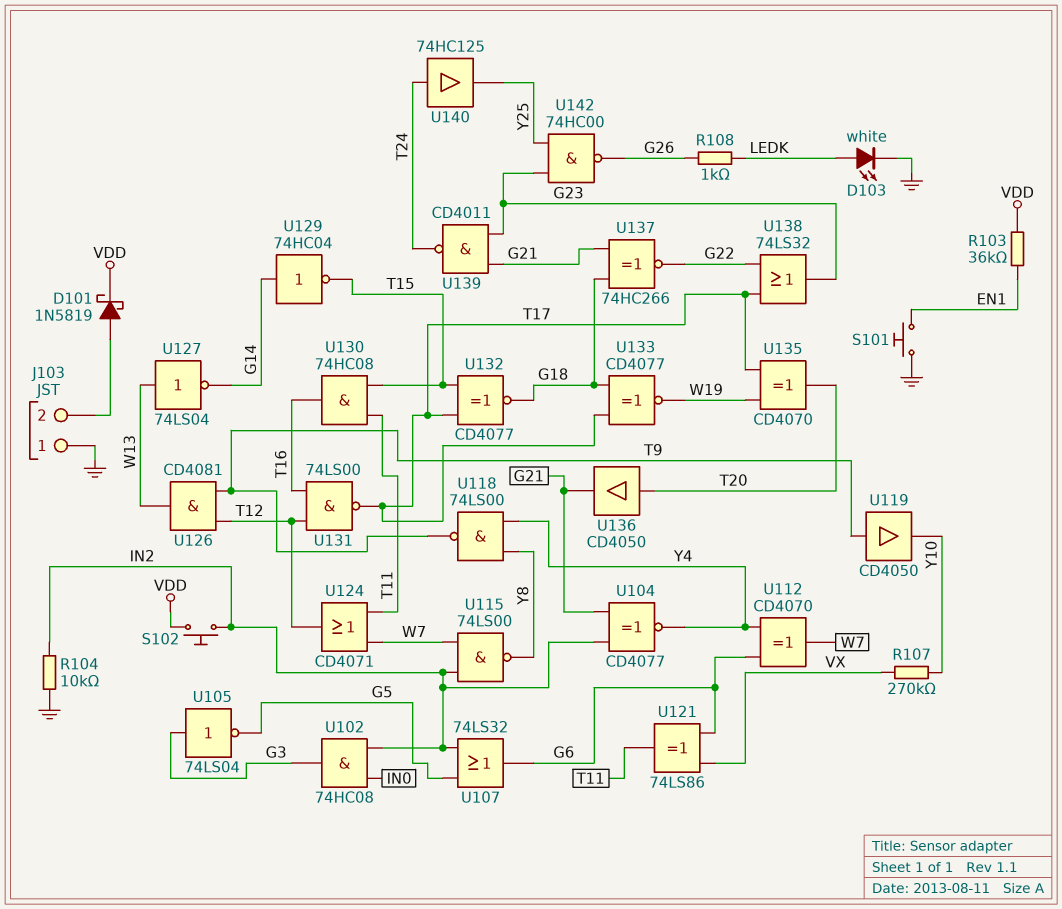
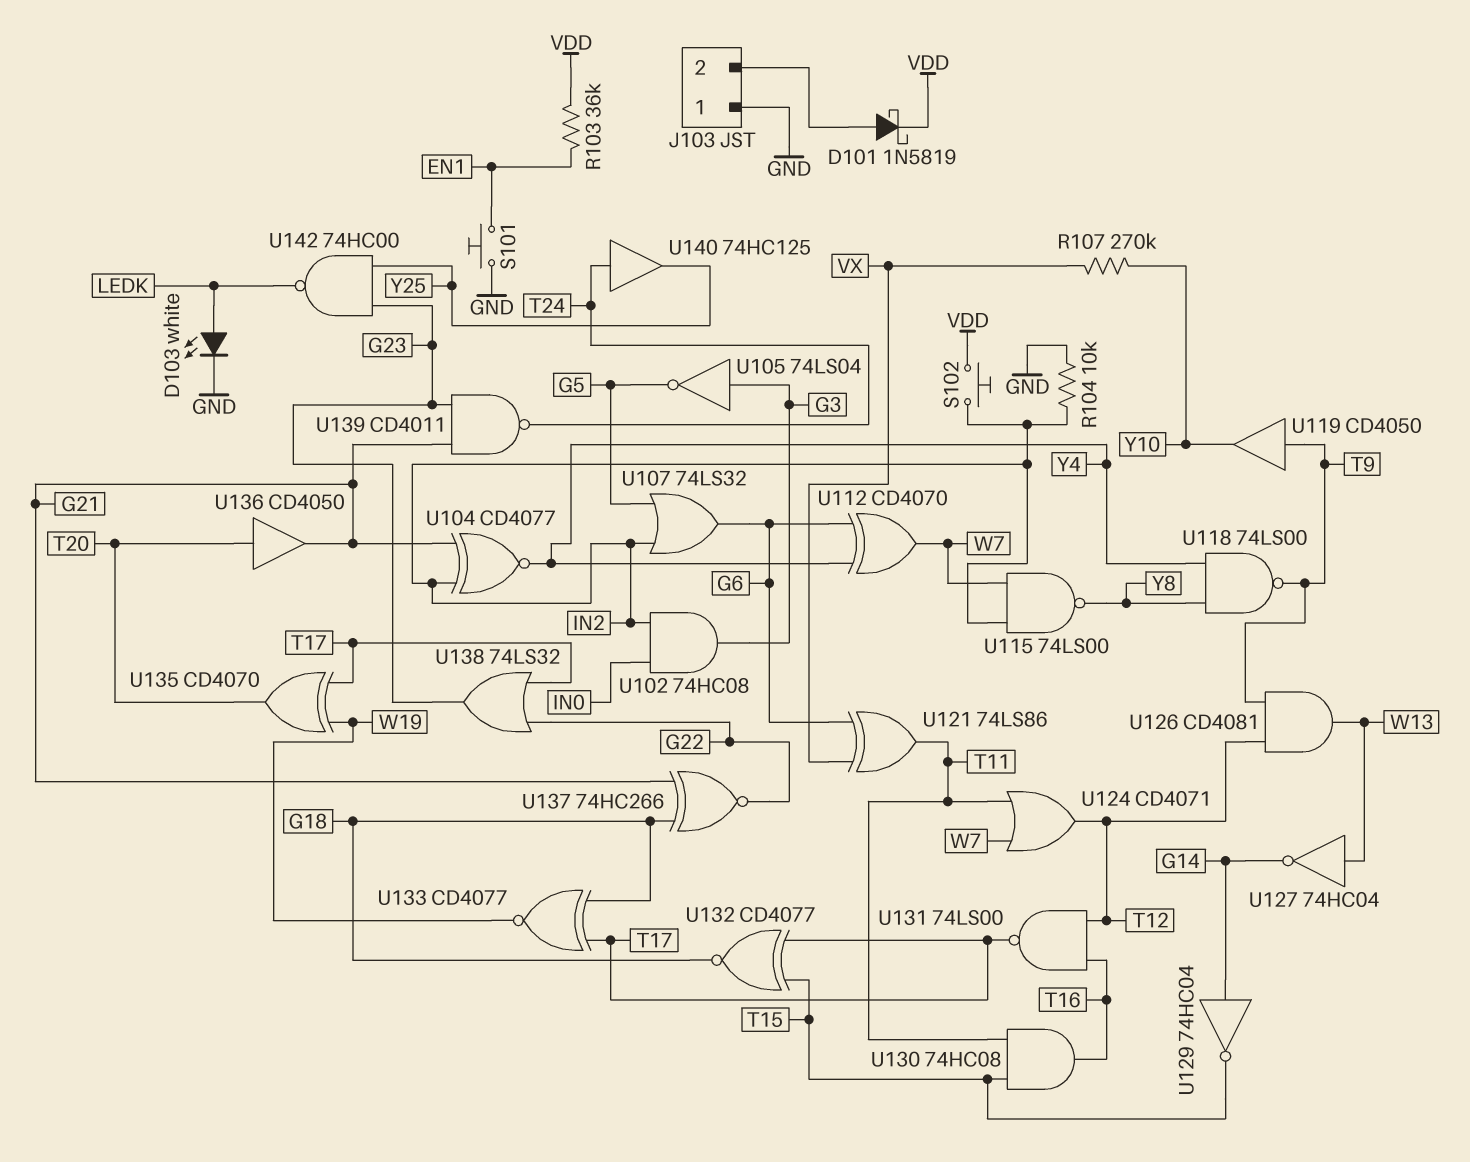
R108: 1k (G26, LEDK) -> none
U127: NOT 74LS04 (in W13, out G14) -> NOT 74HC04 (in W13, out G14)
U142: NAND 74HC00 (in G23, in Y25, out G26) -> NAND 74HC00 (in G23, in Y25, out LEDK)

